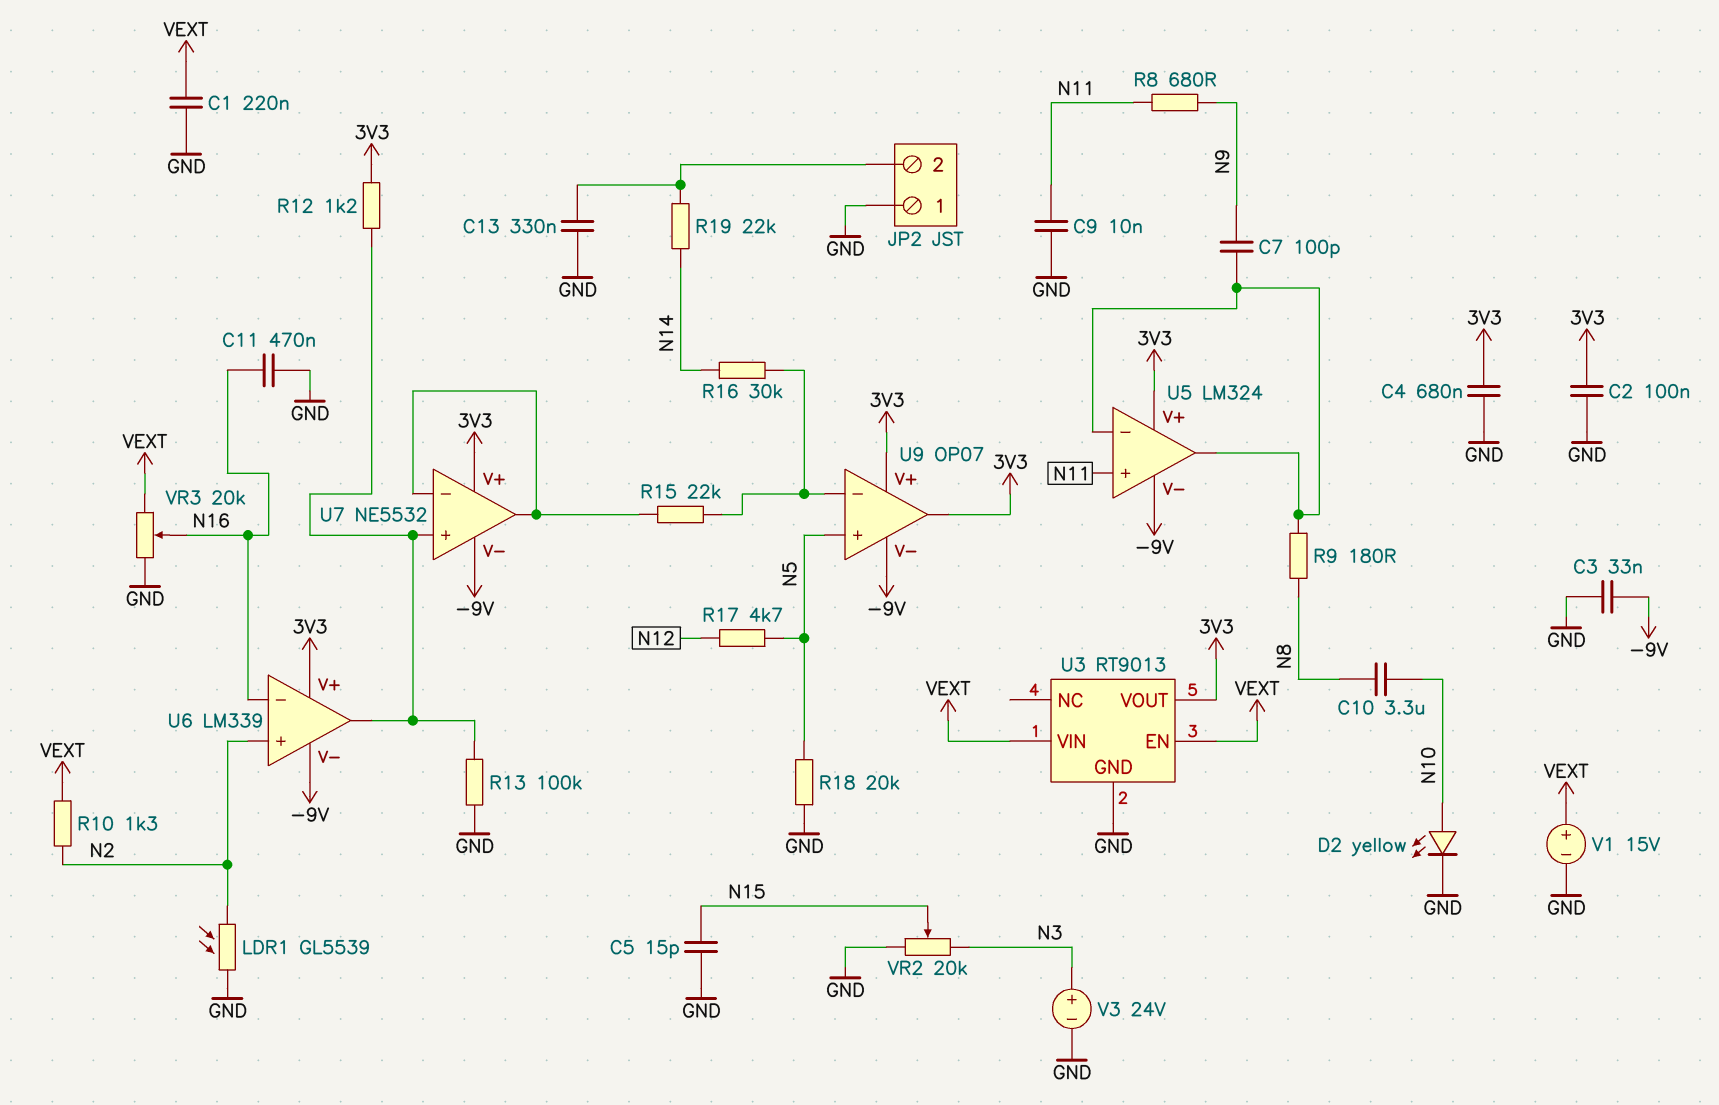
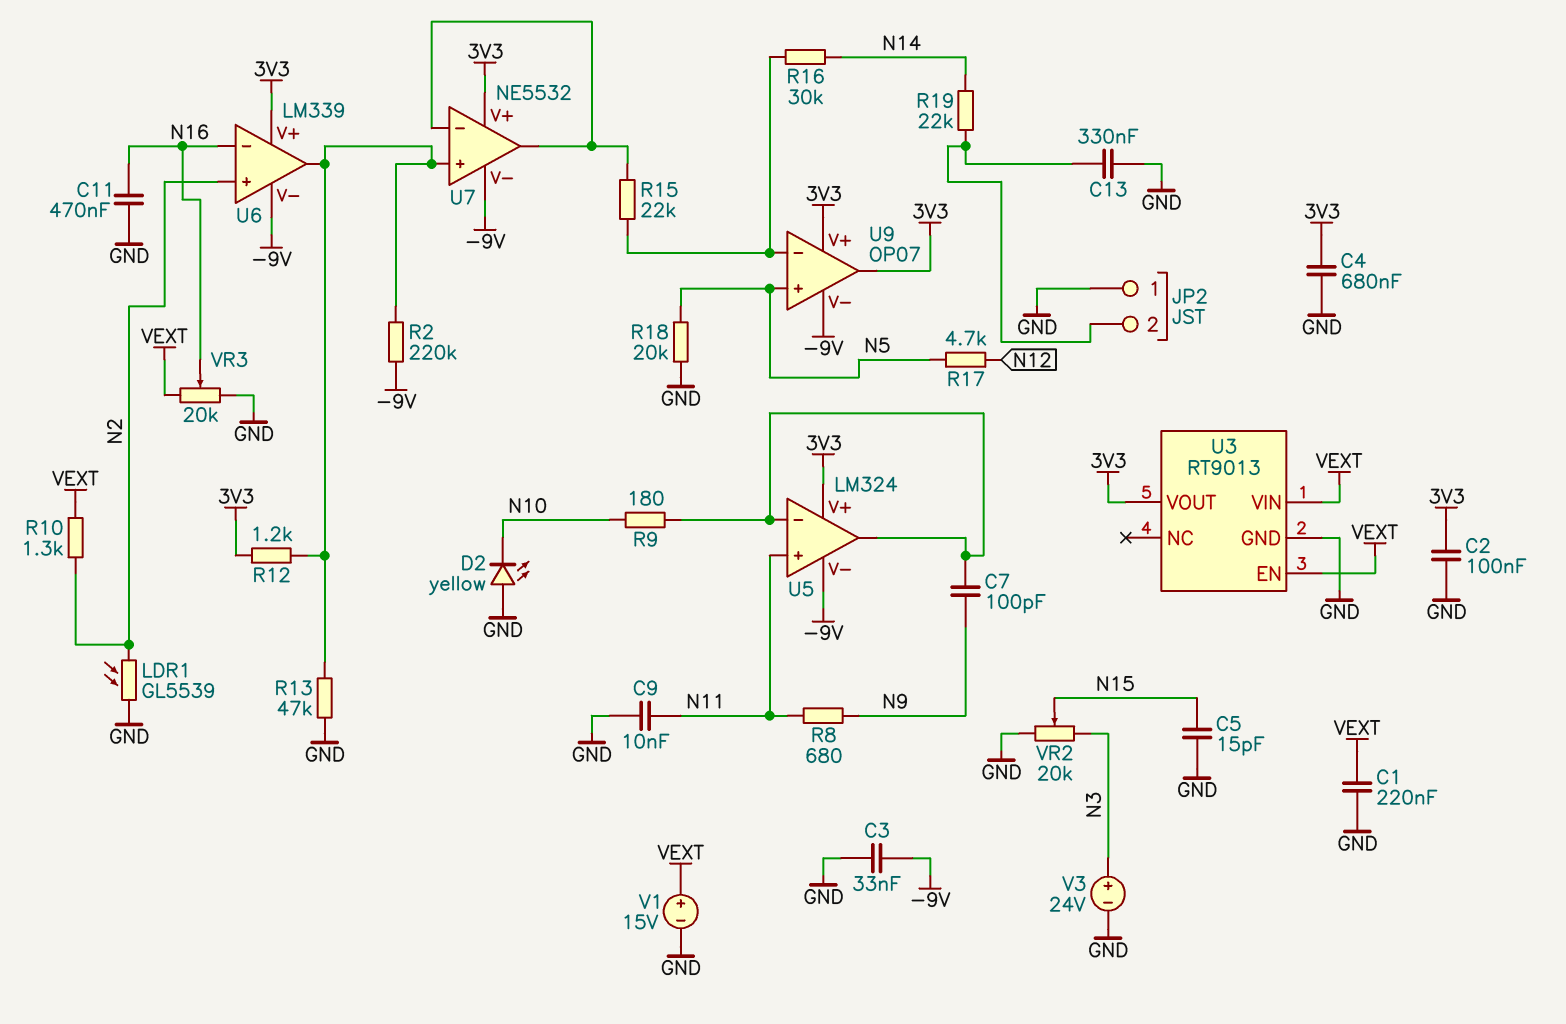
C10: 3.3uF (N8, N10) -> none
D2: LED yellow (A N10, K GND) -> LED yellow (A GND, K N10)
R2: none -> 220k (-9V, U6/out)
R9: 180 (N8, U5/in-) -> 180 (N10, U5/in-)
R13: 100k (GND, U6/out) -> 47k (GND, U6/out)

